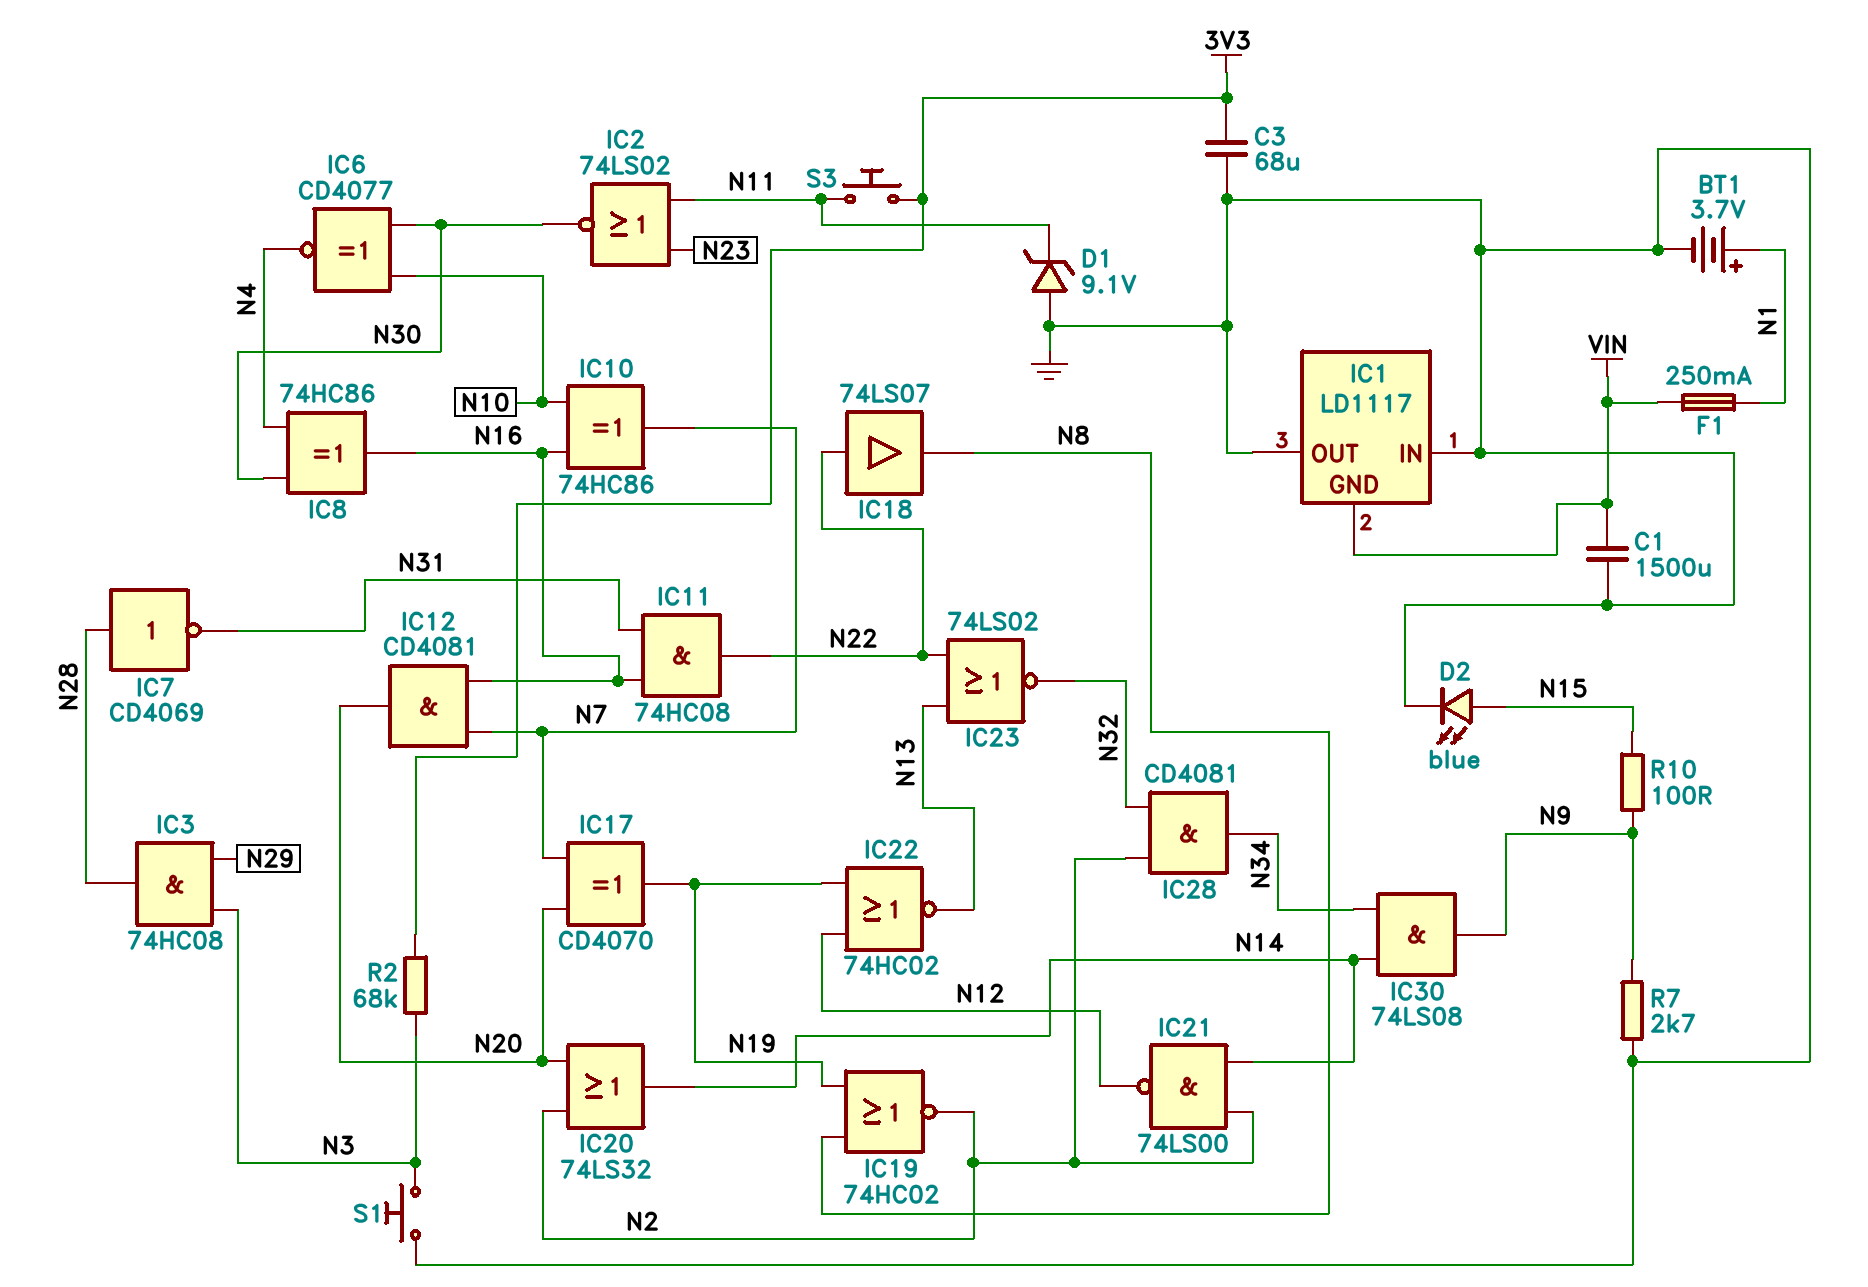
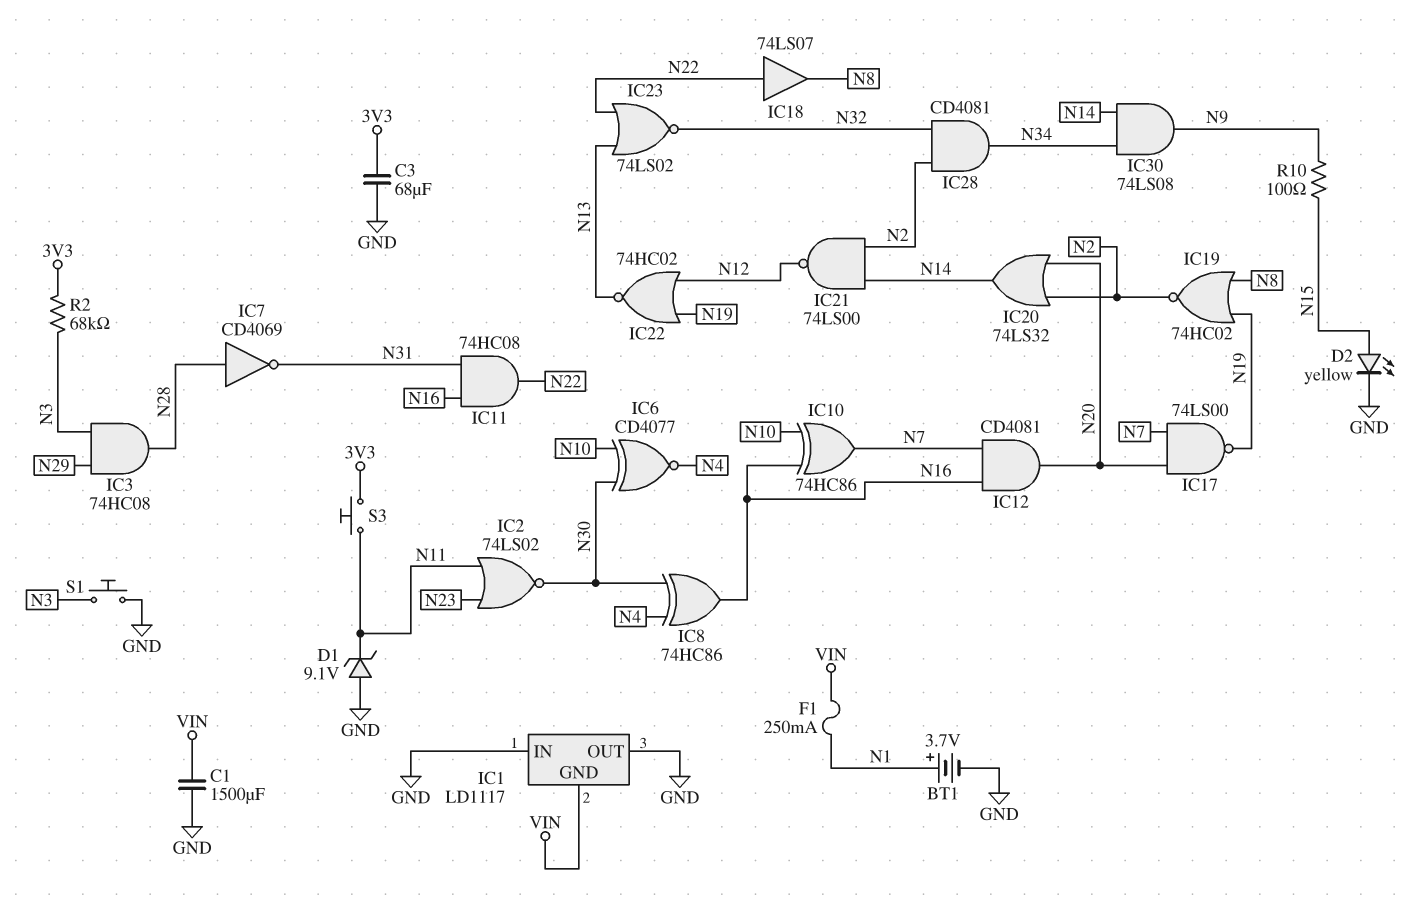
D2: LED blue (A N15, K GND) -> LED yellow (A N15, K GND)
IC17: XOR CD4070 (in N7, in N20, out N19) -> NAND 74LS00 (in N7, in N20, out N19)
R7: 2.7k (GND, N9) -> none

